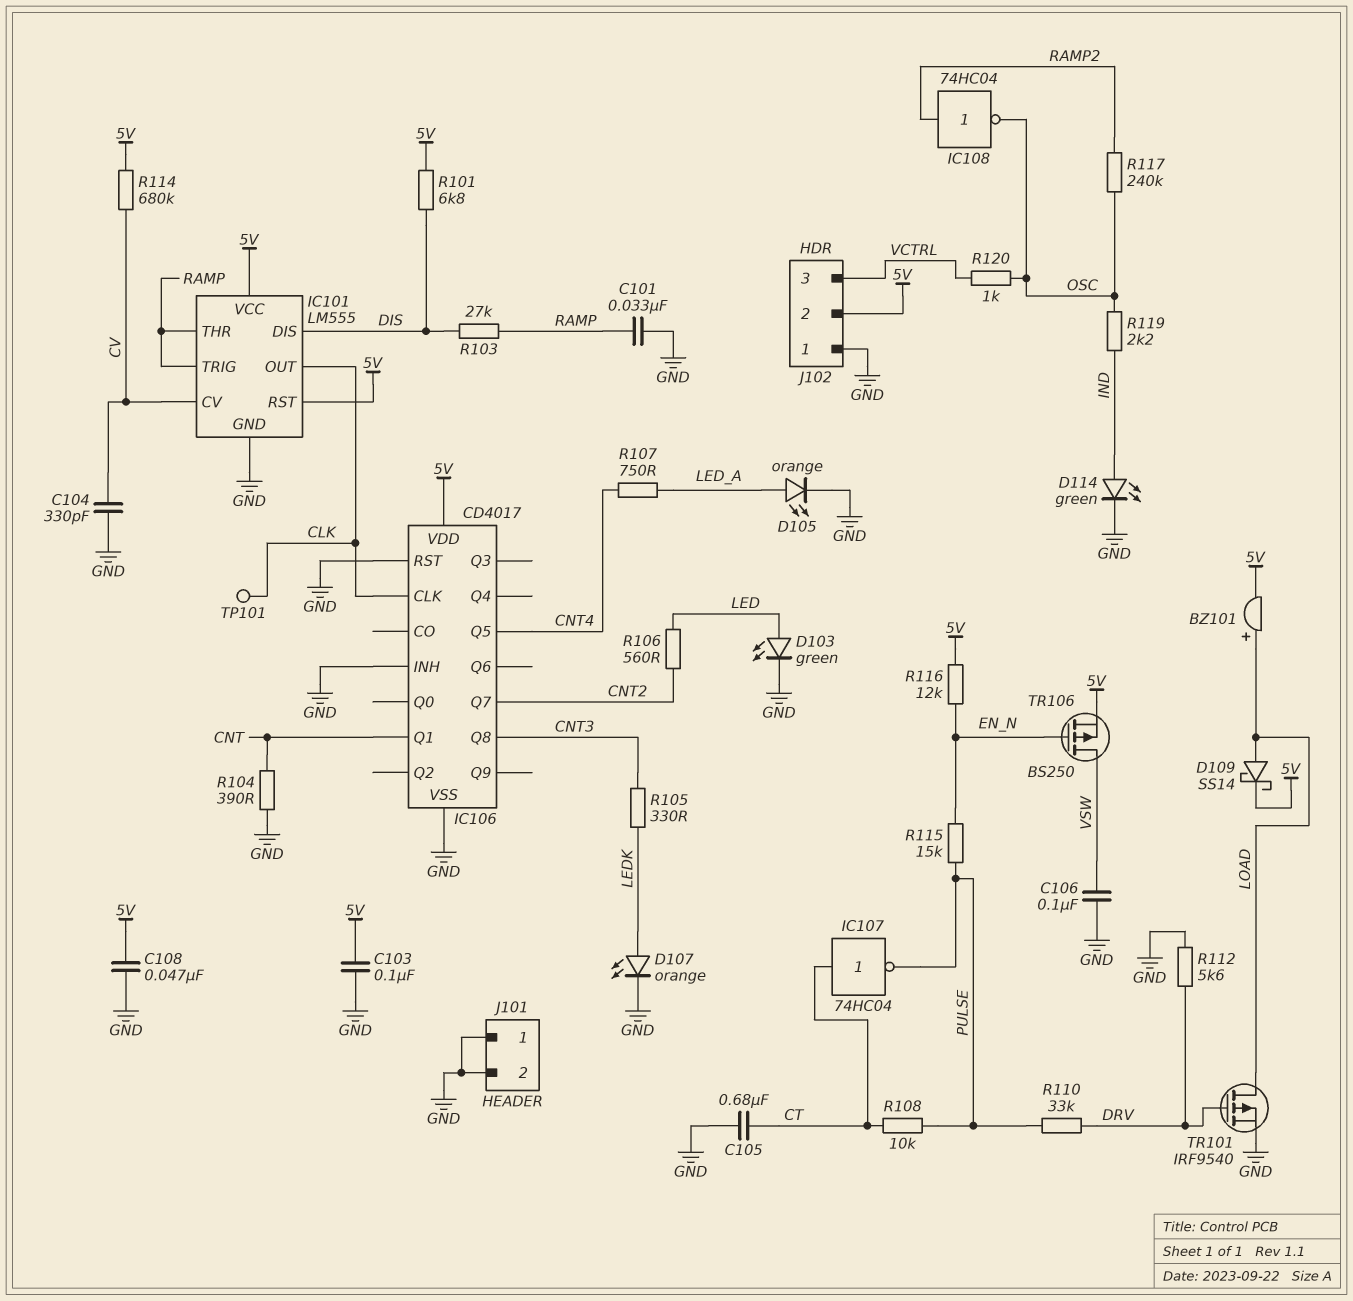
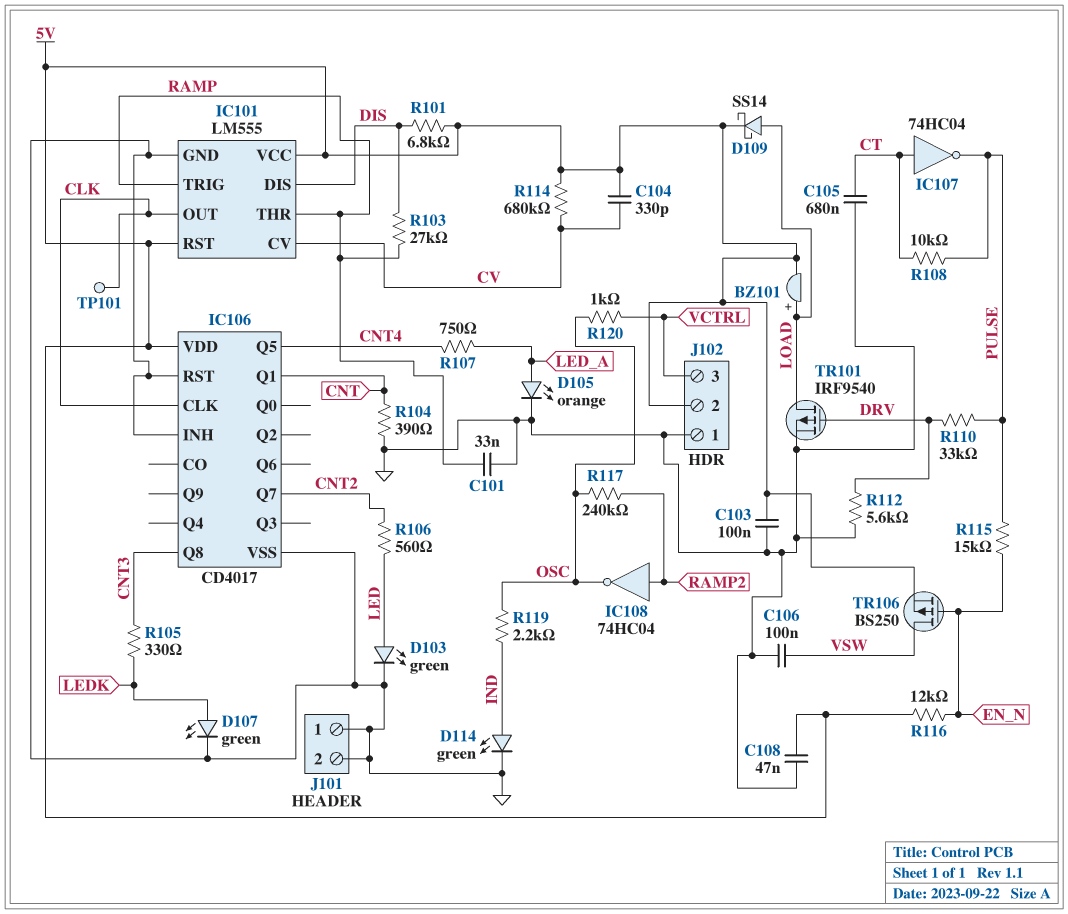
C104: 330pF (CV, GND) -> 330pF (5V, CV)
D107: LED orange (A LEDK, K GND) -> LED green (A LEDK, K GND)

